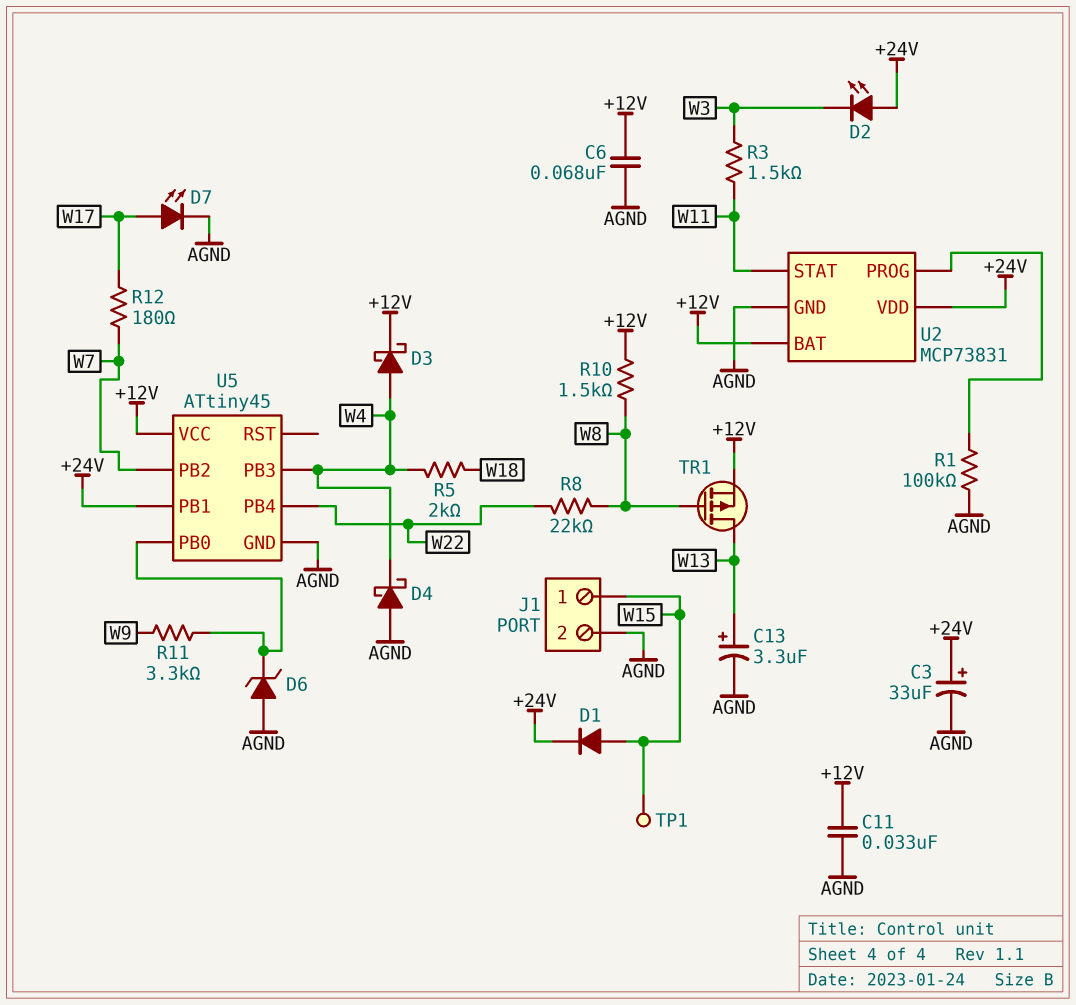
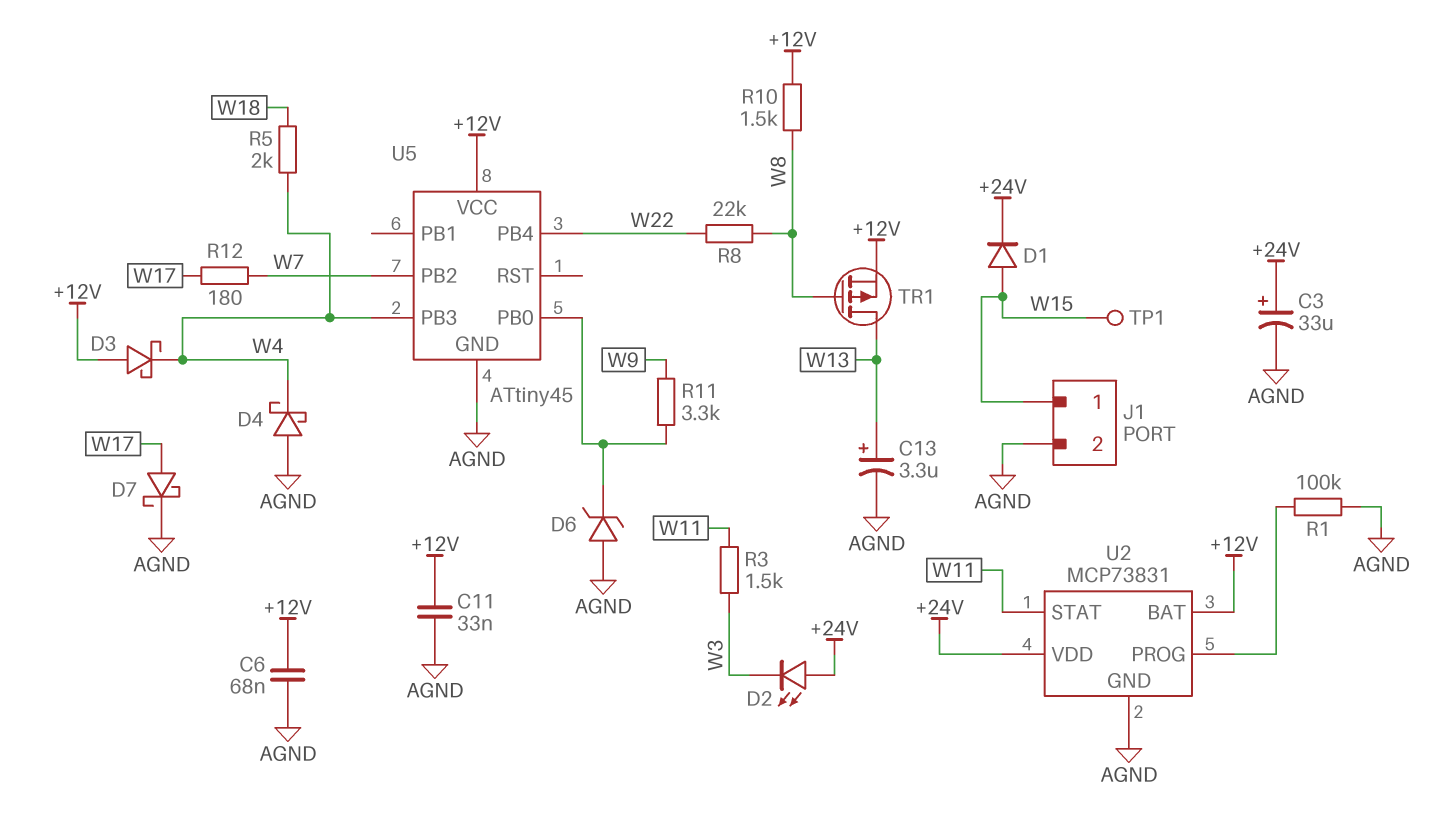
D3: schottky (A W4, K +12V) -> schottky (A +12V, K W4)
D7: LED (A W17, K AGND) -> schottky (A W17, K AGND)
U5 pin PB1: +24V -> none

